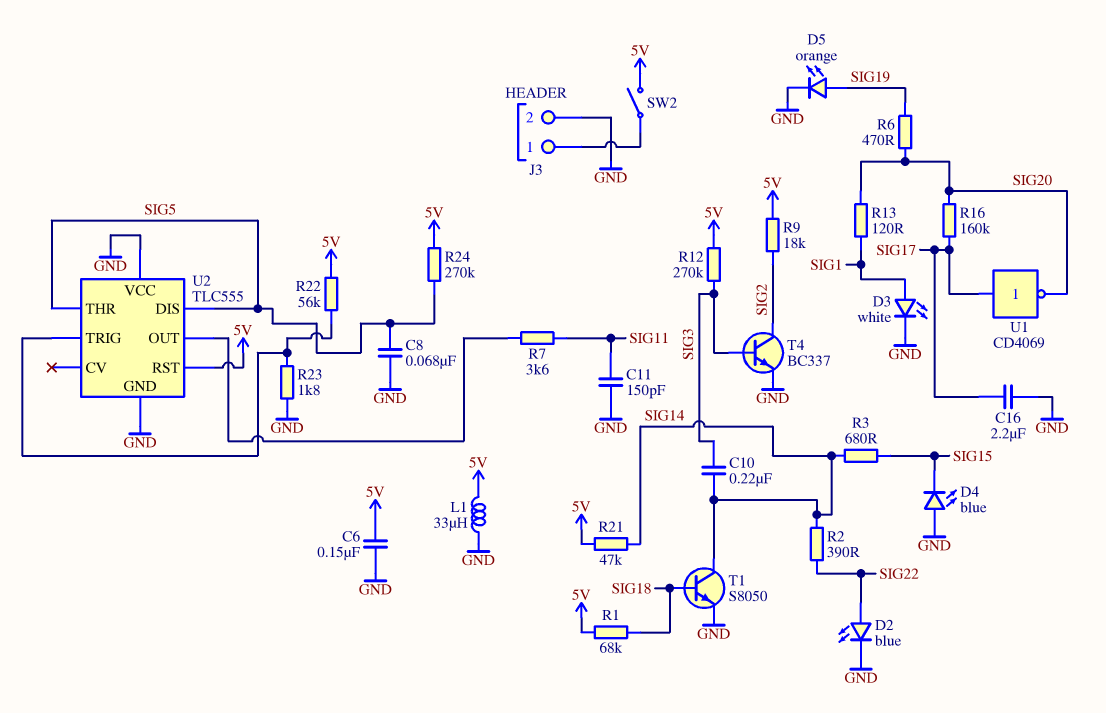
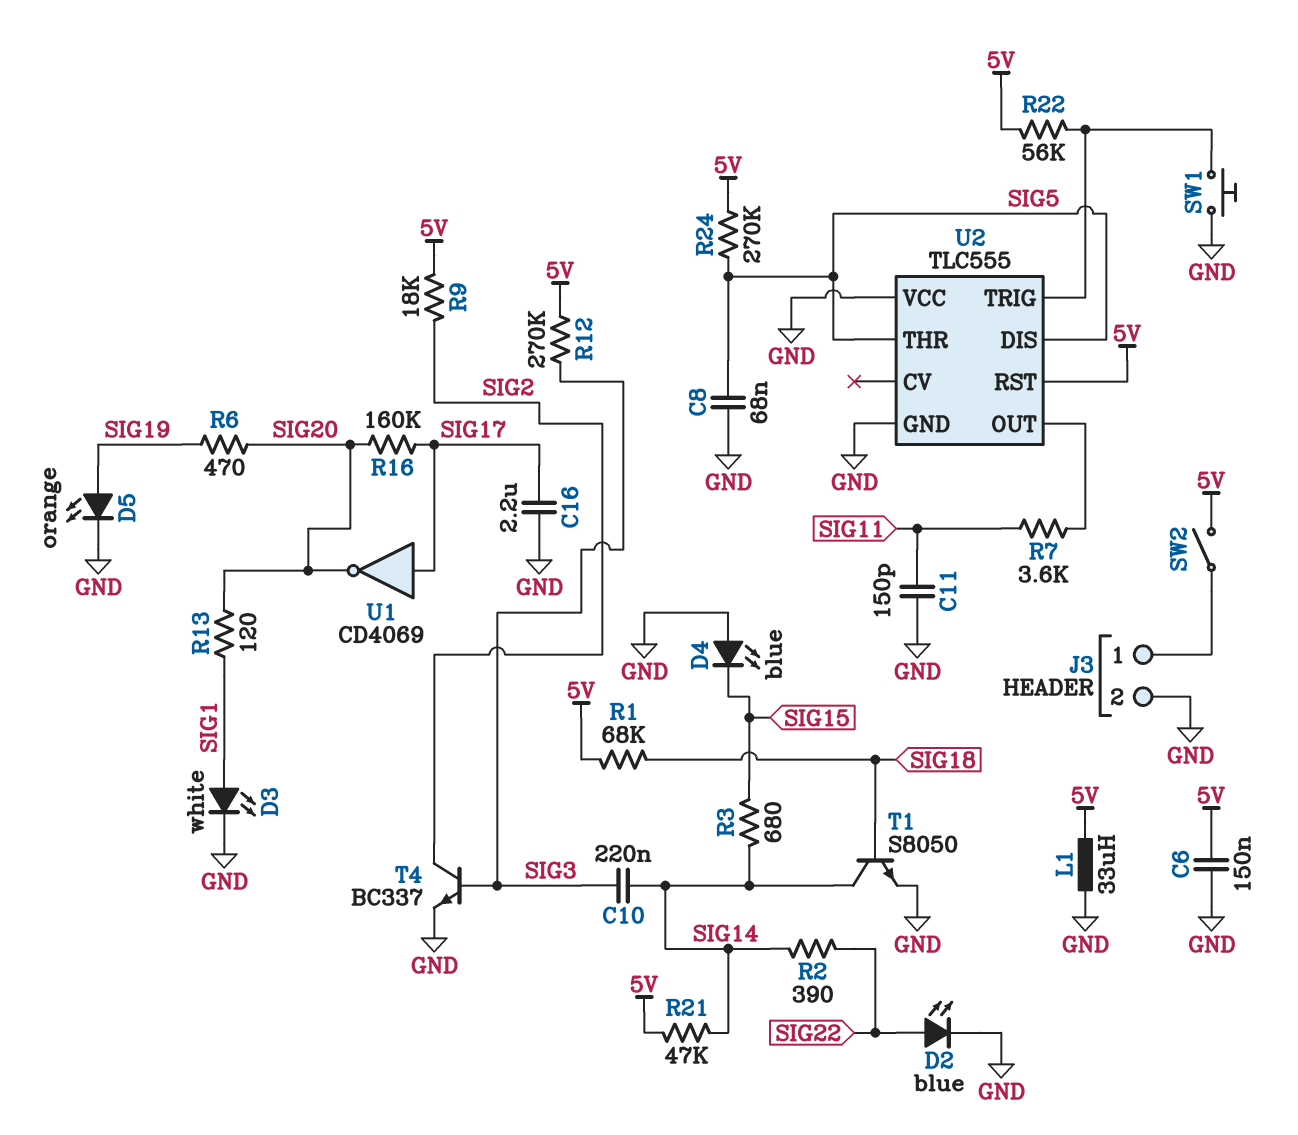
R23: 1.8k (GND, U2/TRIG) -> none
SW1: none -> button (GND, U2/TRIG)

